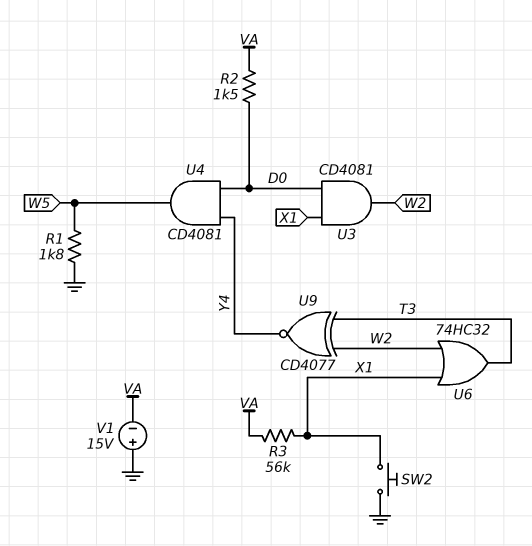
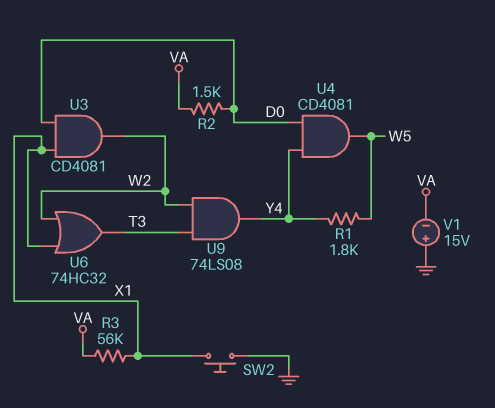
R1: 1.8k (GND, W5) -> 1.8k (W5, Y4)
U9: XNOR CD4077 (in T3, in W2, out Y4) -> AND 74LS08 (in T3, in W2, out Y4)

